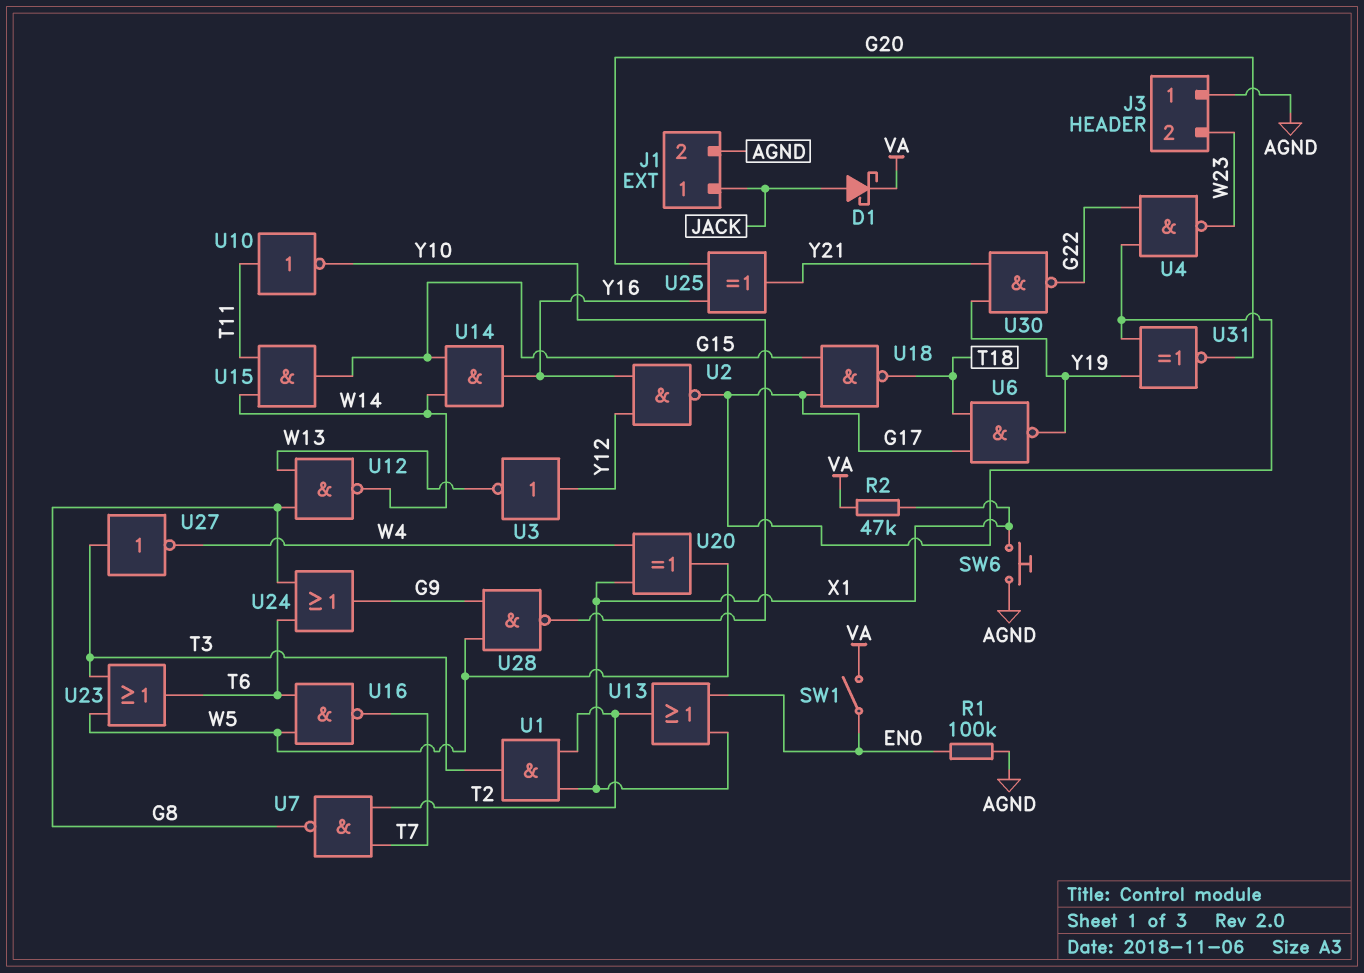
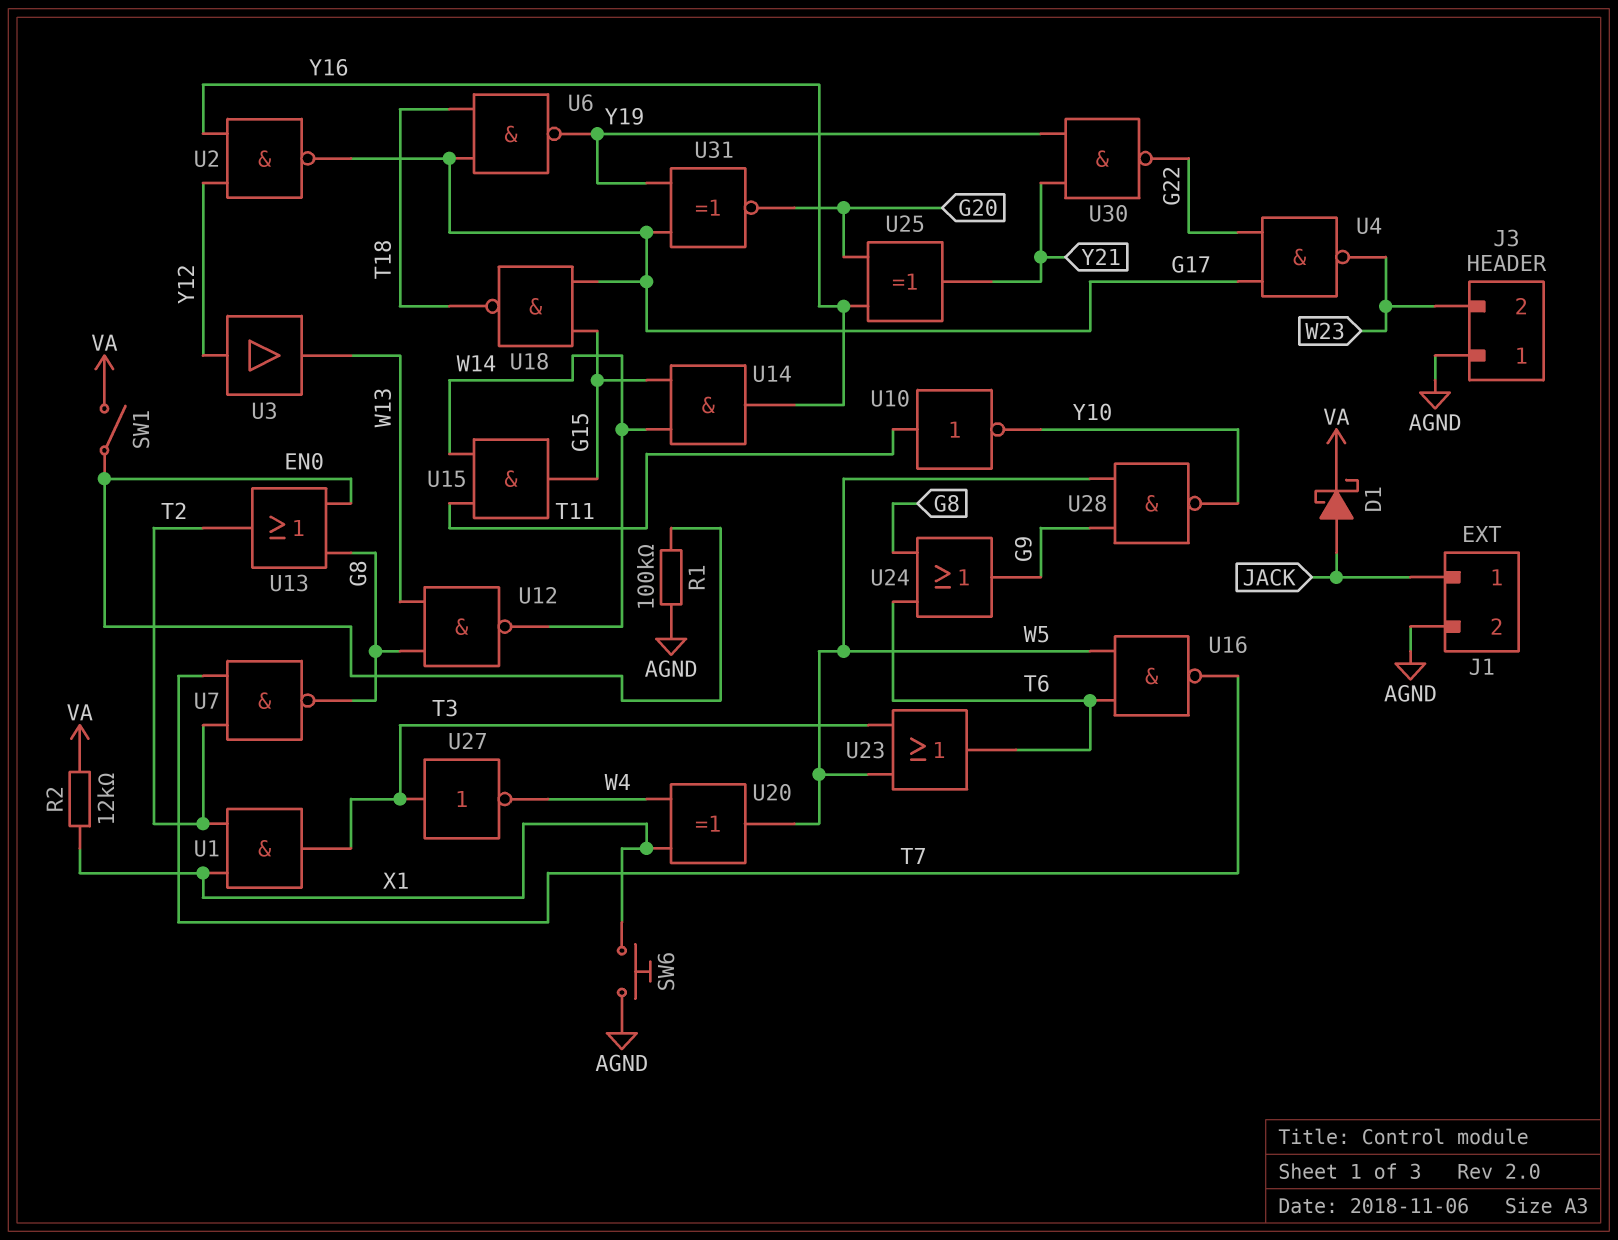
R2: 47k (VA, X1) -> 12k (VA, X1)
U3: NOT (in Y12, out W13) -> buffer (in Y12, out W13)
U13: OR (in EN0, in X1, out T2) -> OR (in EN0, in G8, out T2)

